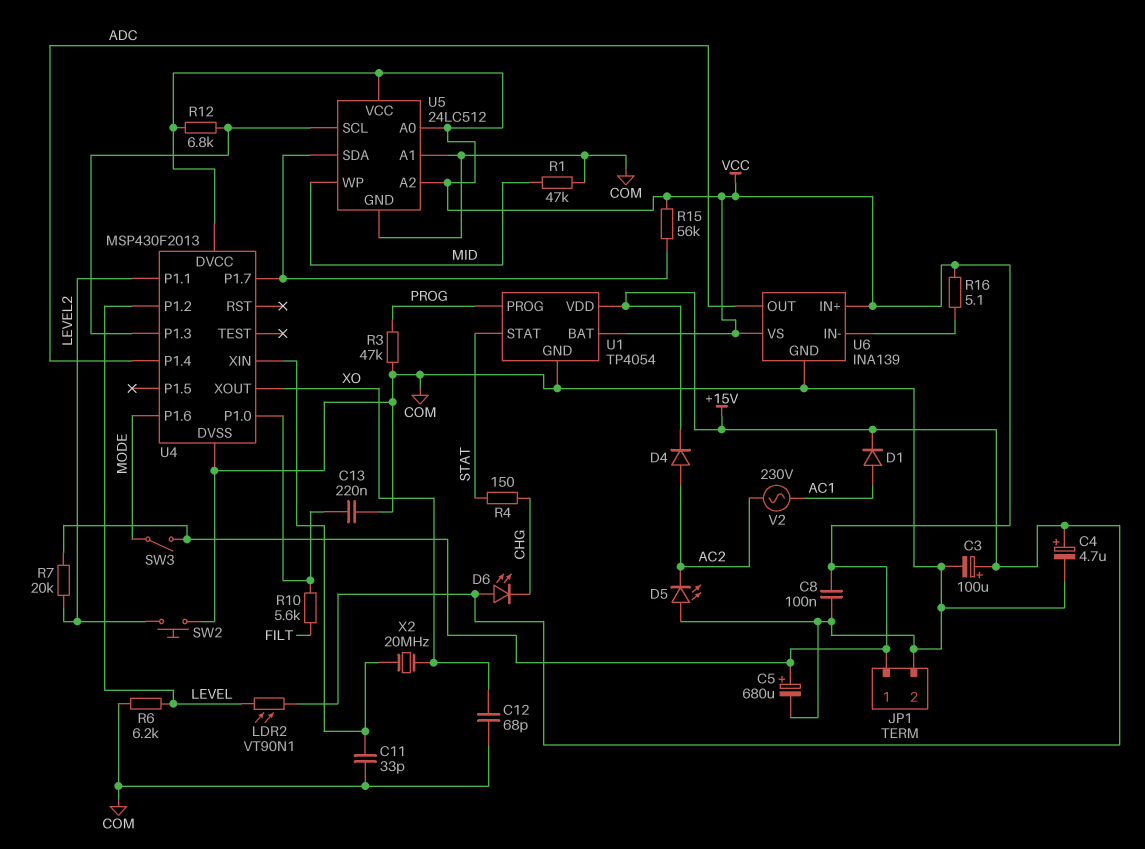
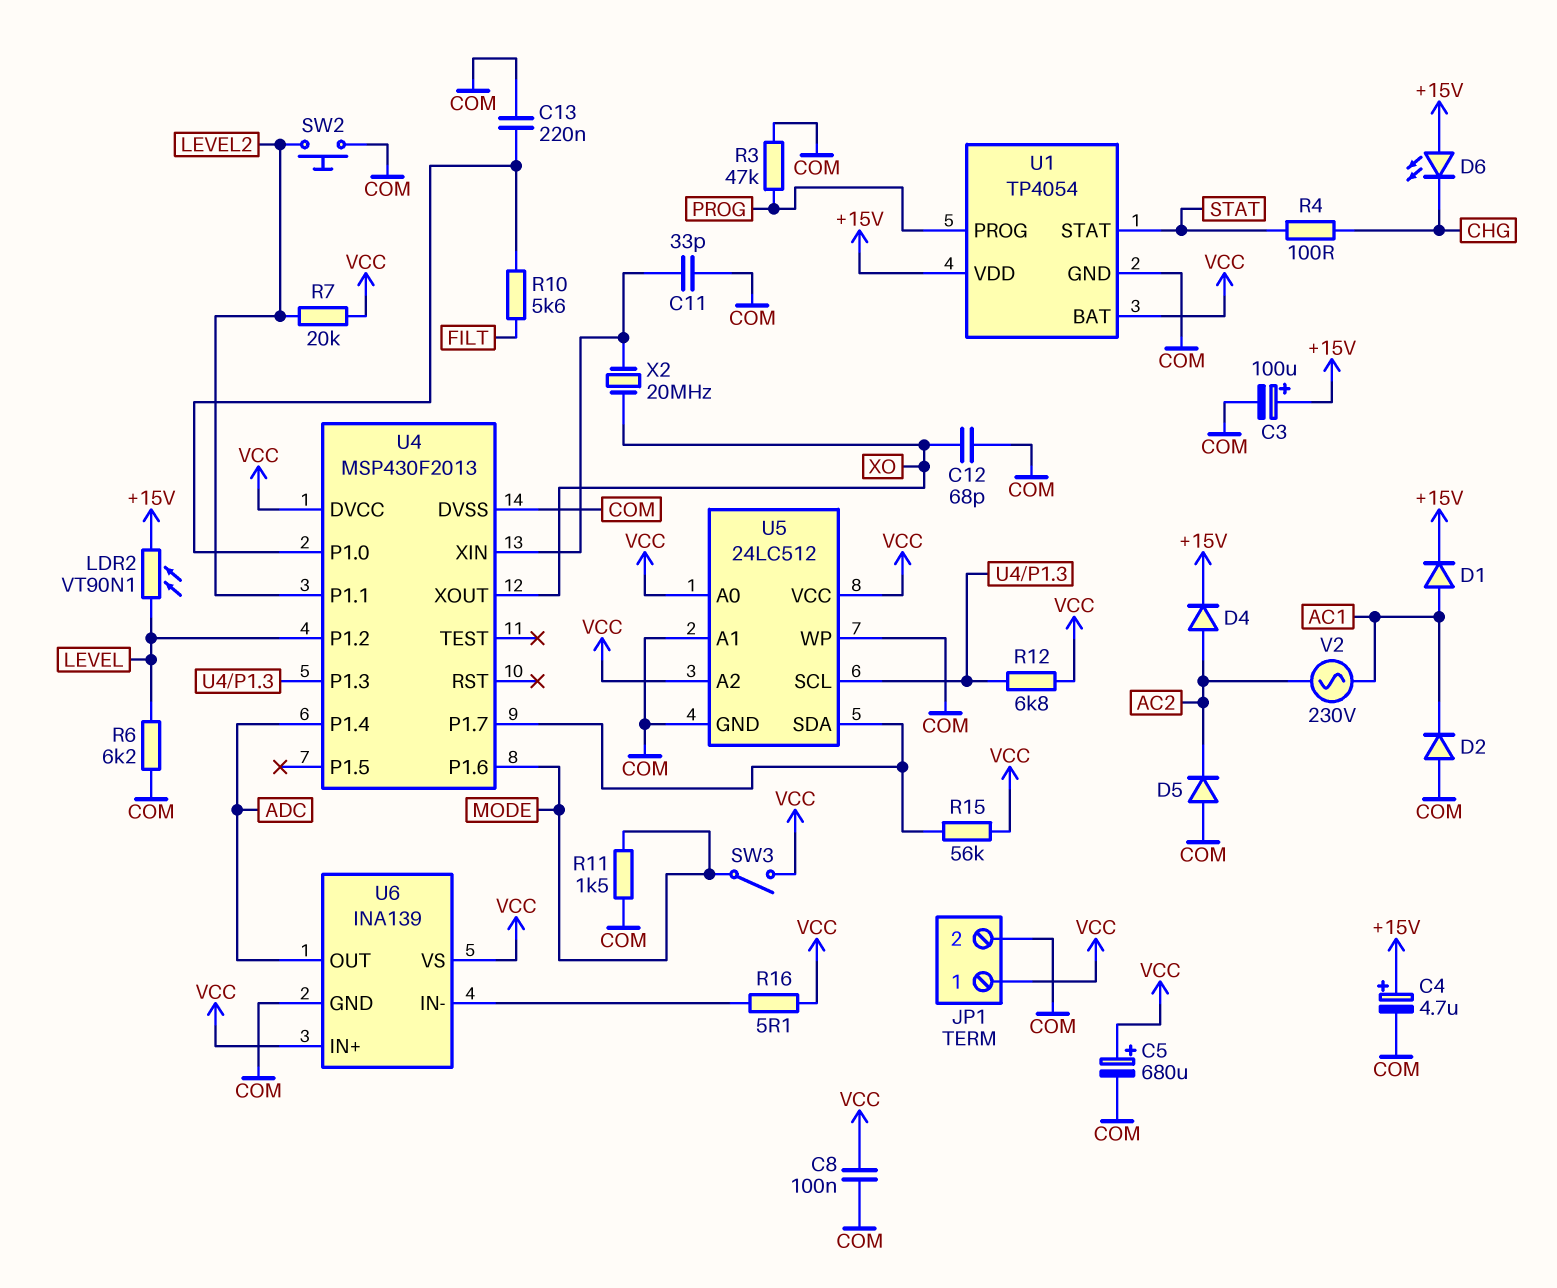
D2: none -> diode (A COM, K AC1)
D5: LED (A COM, K AC2) -> diode (A COM, K AC2)
R1: 47k (COM, MID) -> none
R4: 150 (CHG, STAT) -> 100 (CHG, STAT)
R11: none -> 1.5k (COM, MODE)
U5 pin WP: MID -> COM

